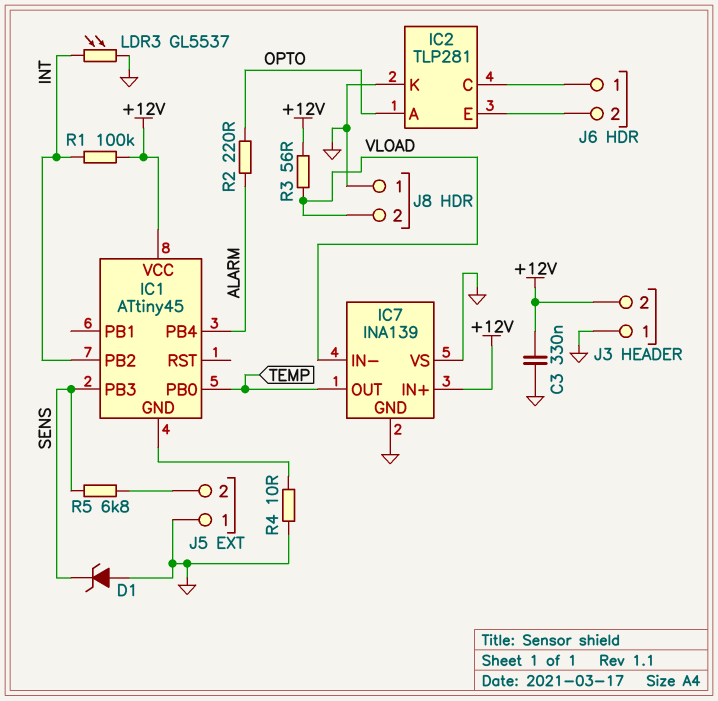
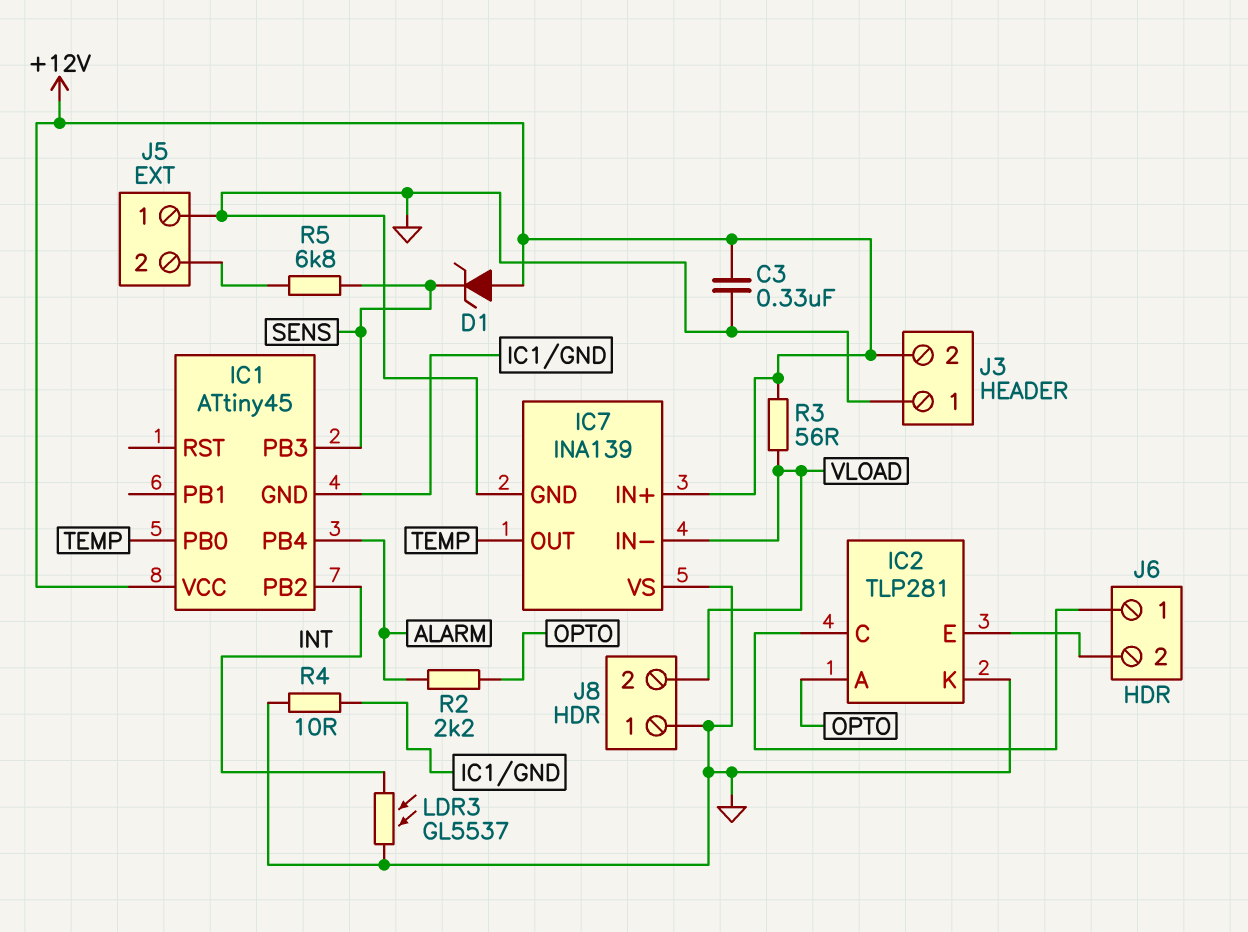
D1: zener (A GND, K SENS) -> zener (A +12V, K SENS)
R1: 100k (+12V, INT) -> none
R2: 220 (ALARM, OPTO) -> 2.2k (ALARM, OPTO)

